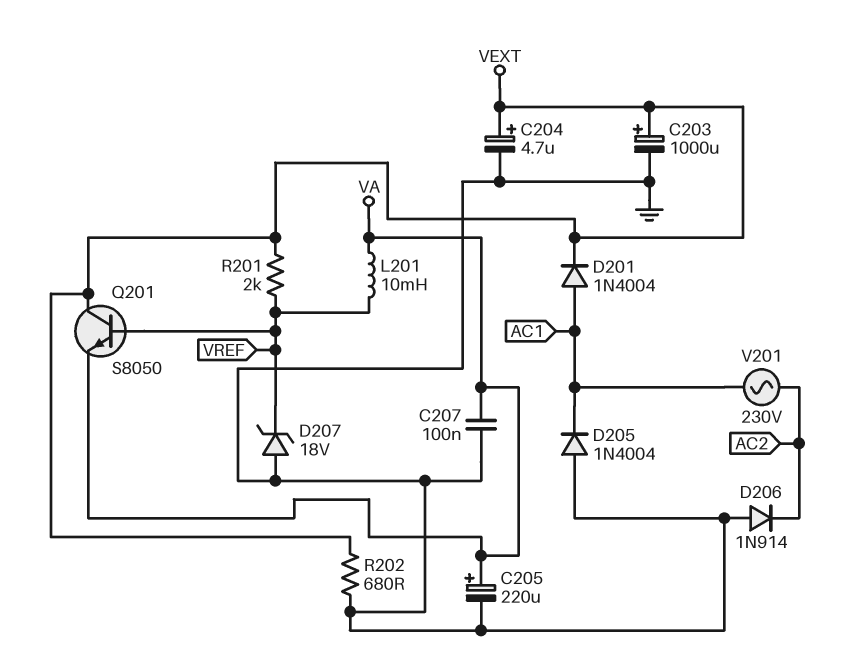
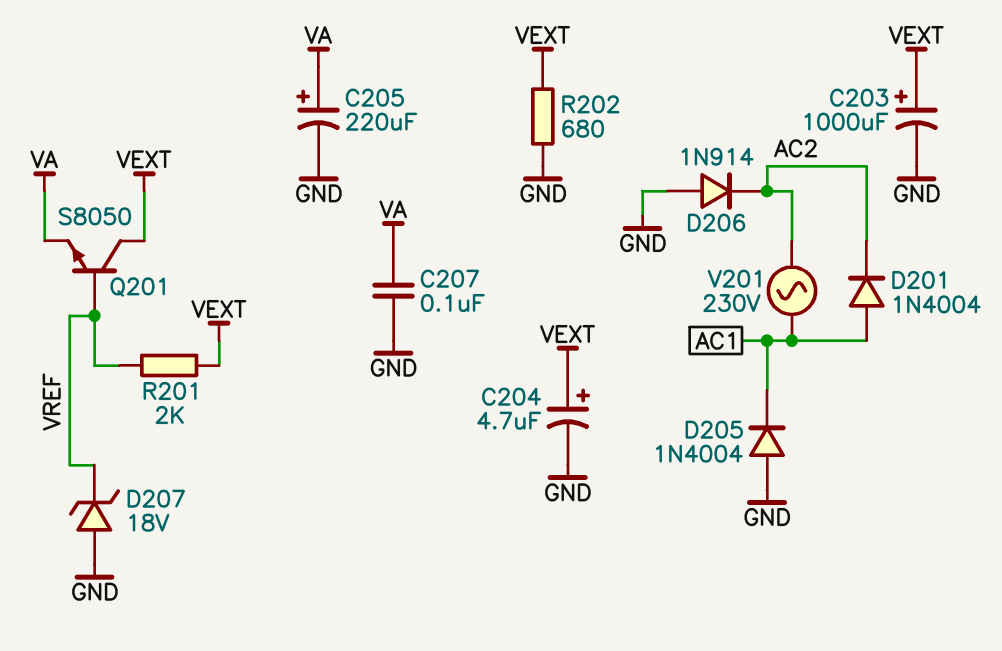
D201: diode 1N4004 (A AC1, K VEXT) -> diode 1N4004 (A AC1, K AC2)
L201: 10mH (VA, VREF) -> none

